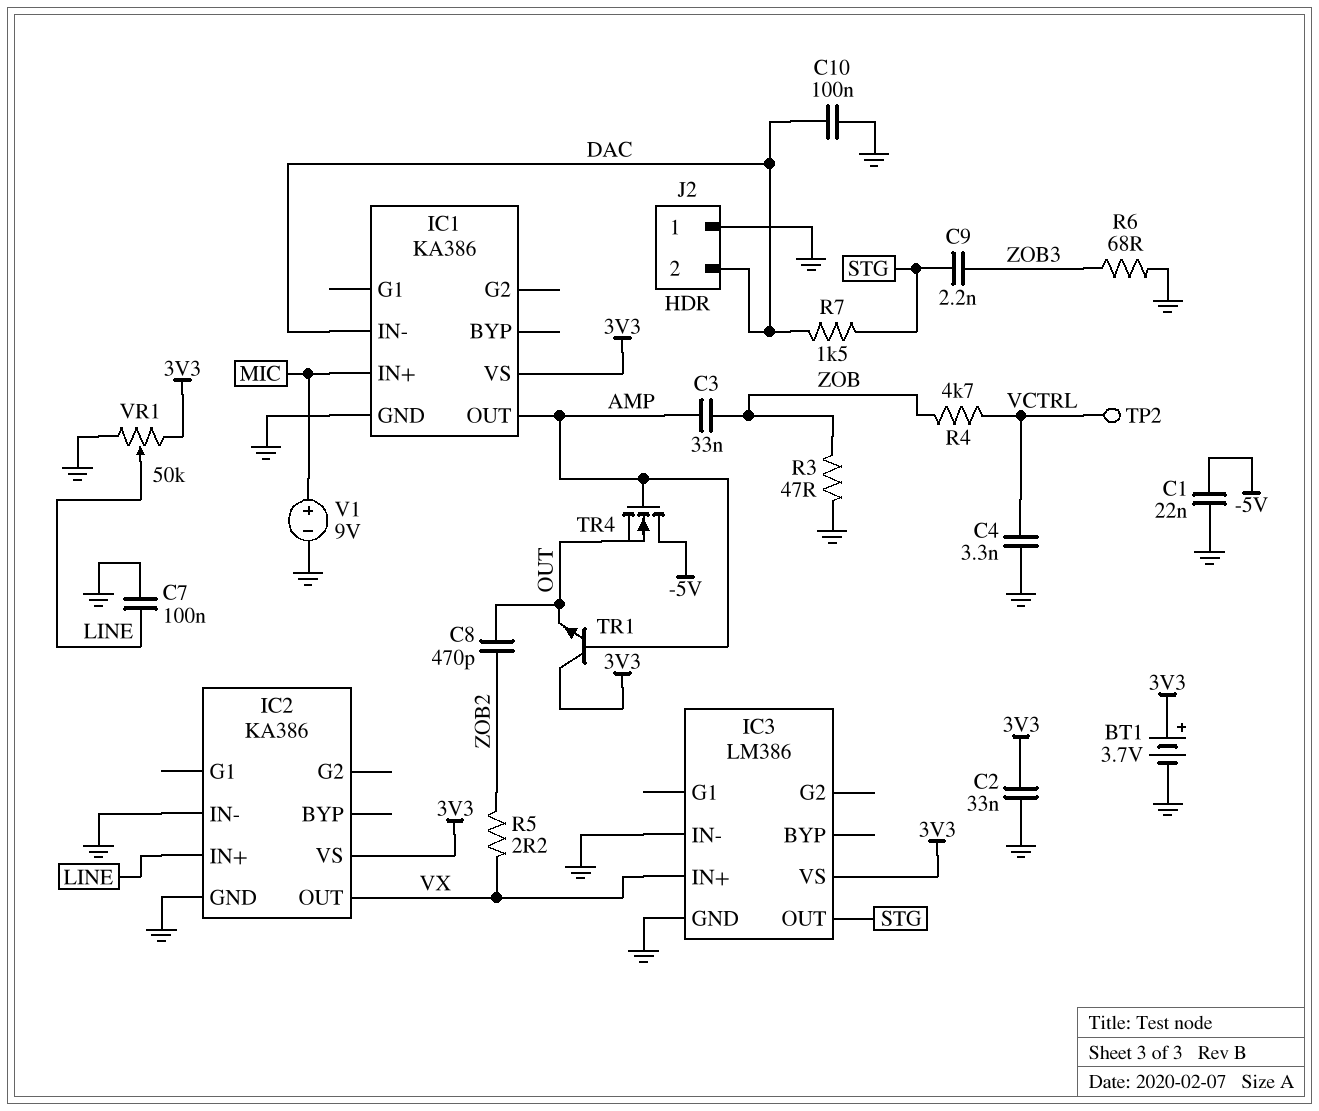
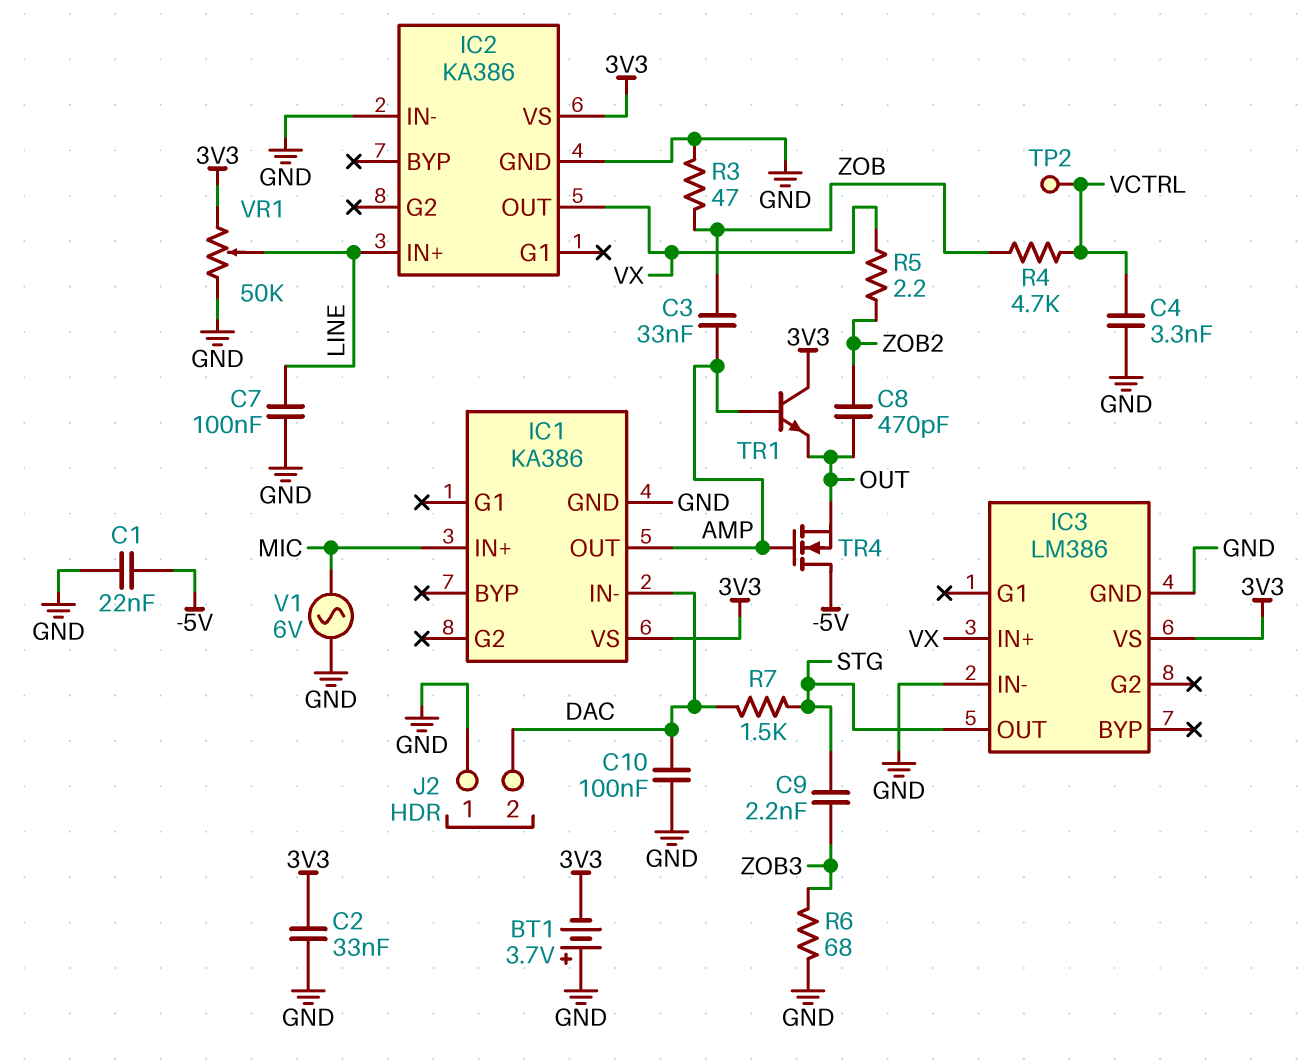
BT1: 3.7V (plus 3V3, minus GND) -> 3.7V (plus GND, minus 3V3)
V1: 9V (plus MIC, minus GND) -> AC 6V (GND, MIC)

